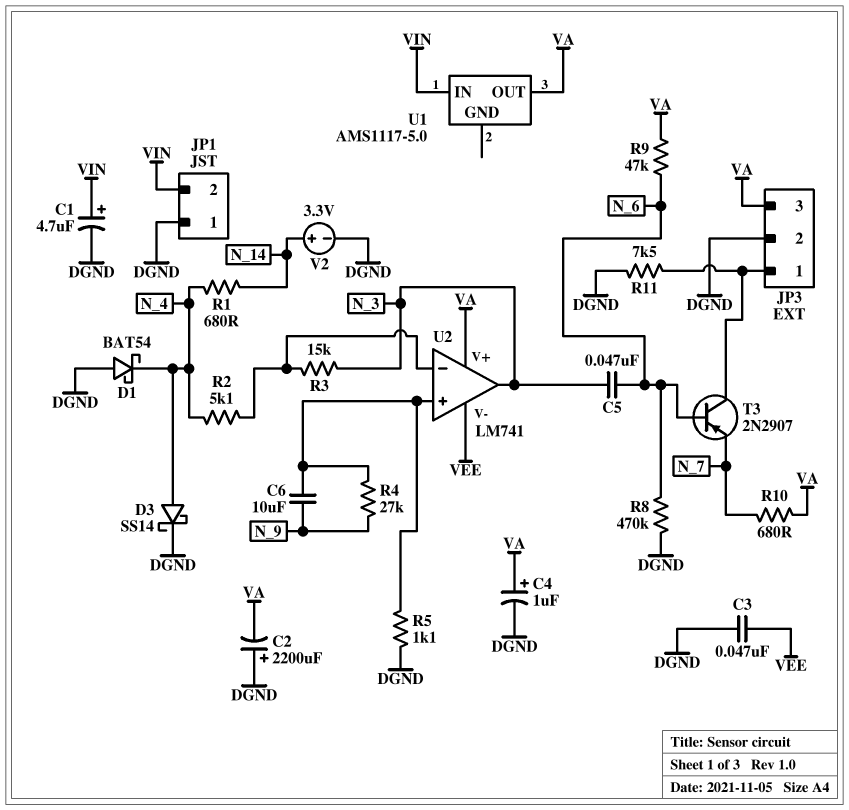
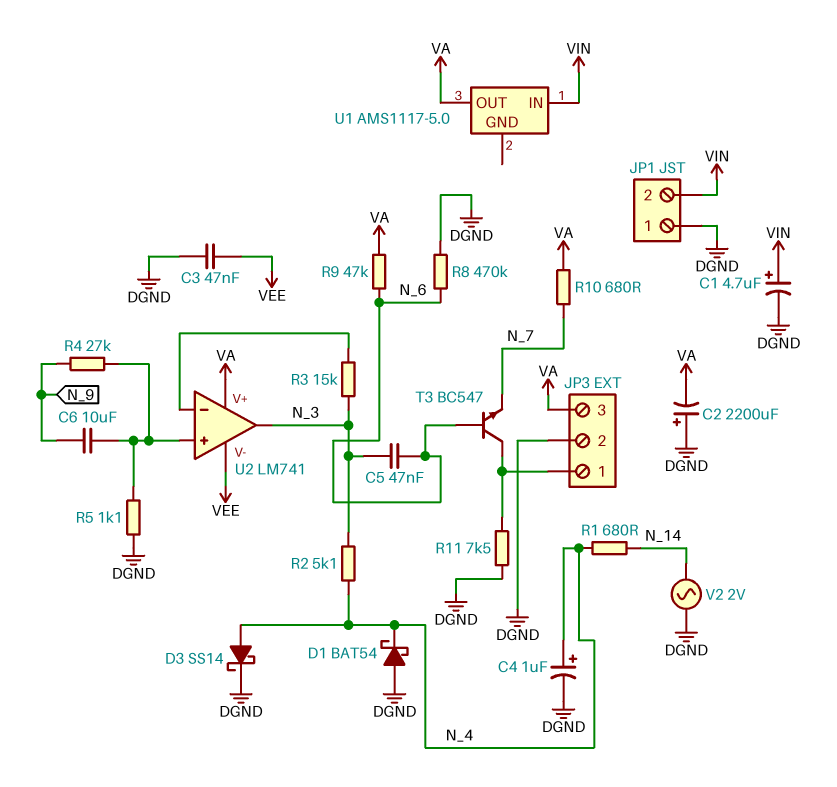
C4: 1uF (plus VA, minus DGND) -> 1uF (plus N_4, minus DGND)
R2: 5.1k (N_4, U2/in-) -> 5.1k (N_3, N_4)
T3: PNP 2N2907 (B N_6, C JP3/1, E N_7) -> NPN BC547 (B N_6, C JP3/1, E N_7)
V2: 3.3V (plus N_14, minus DGND) -> AC 2V (DGND, N_14)

